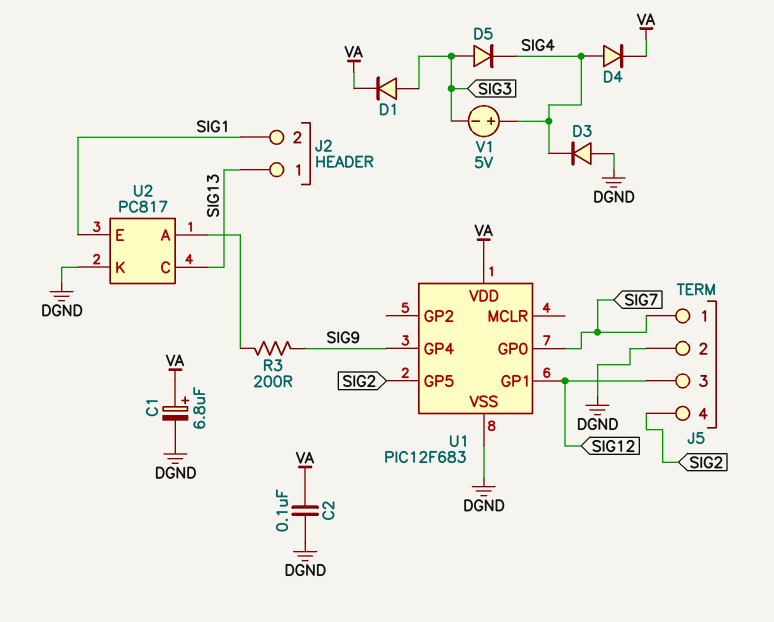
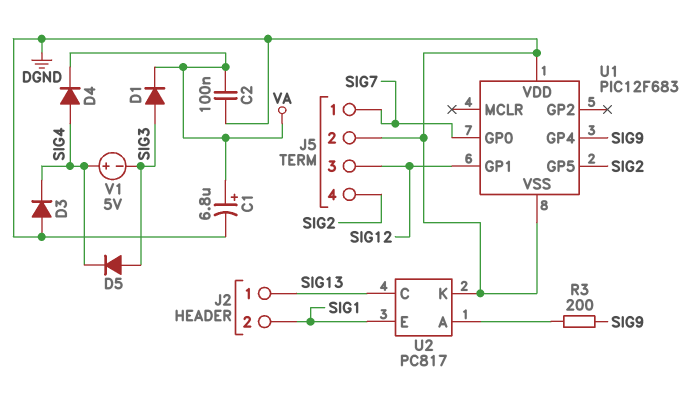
U1 pin VDD: VA -> DGND

